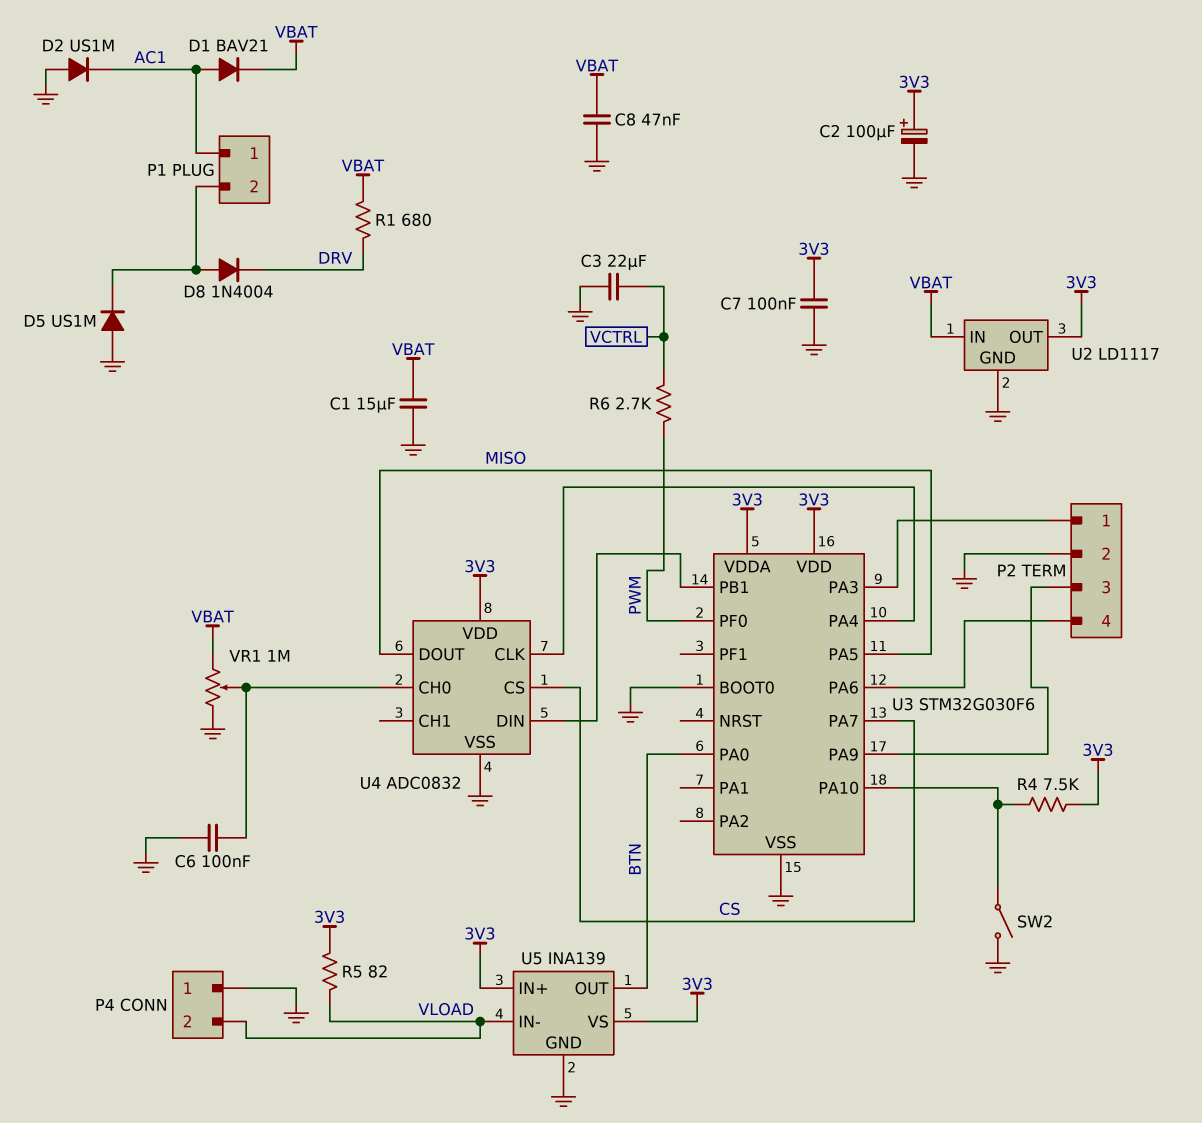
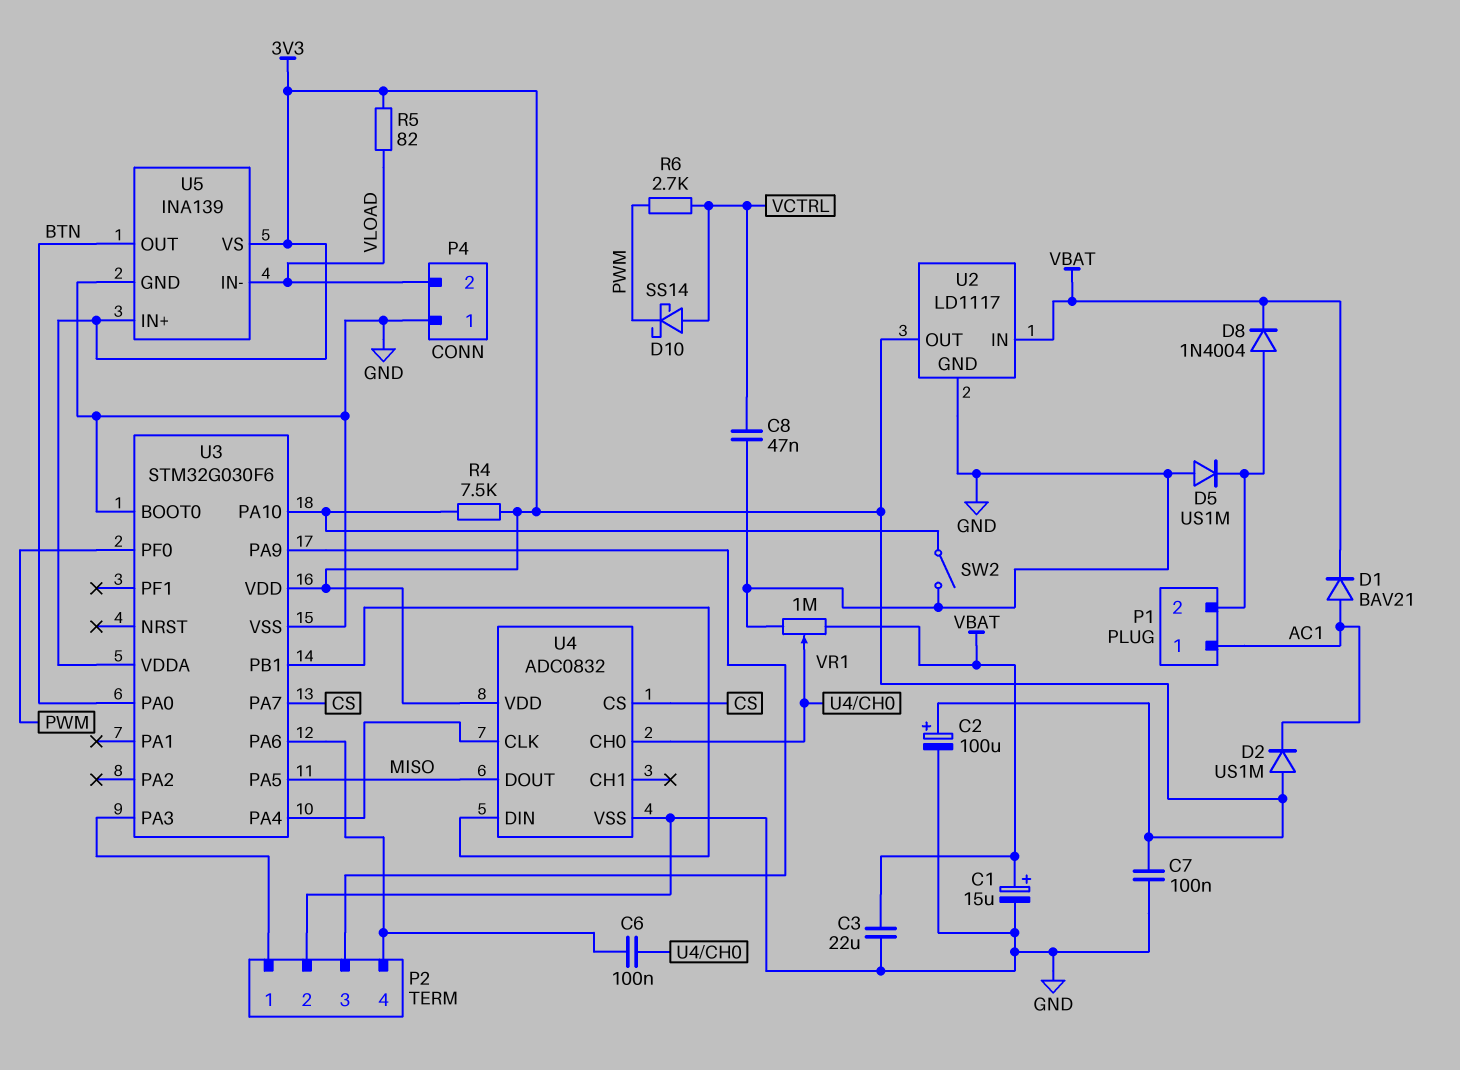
C1: 15uF (GND, VBAT) -> 15uF (plus VBAT, minus GND)
C3: 22uF (GND, VCTRL) -> 22uF (GND, VBAT)
C6: 100nF (GND, U4/CH0) -> 100nF (P2/4, U4/CH0)
C8: 47nF (GND, VBAT) -> 47nF (GND, VCTRL)
D2: diode US1M (A GND, K AC1) -> diode US1M (A 3V3, K AC1)
D8: diode 1N4004 (A P1/2, K DRV) -> diode 1N4004 (A P1/2, K VBAT)
D10: none -> schottky SS14 (A VCTRL, K PWM)
R1: 680 (DRV, VBAT) -> none

